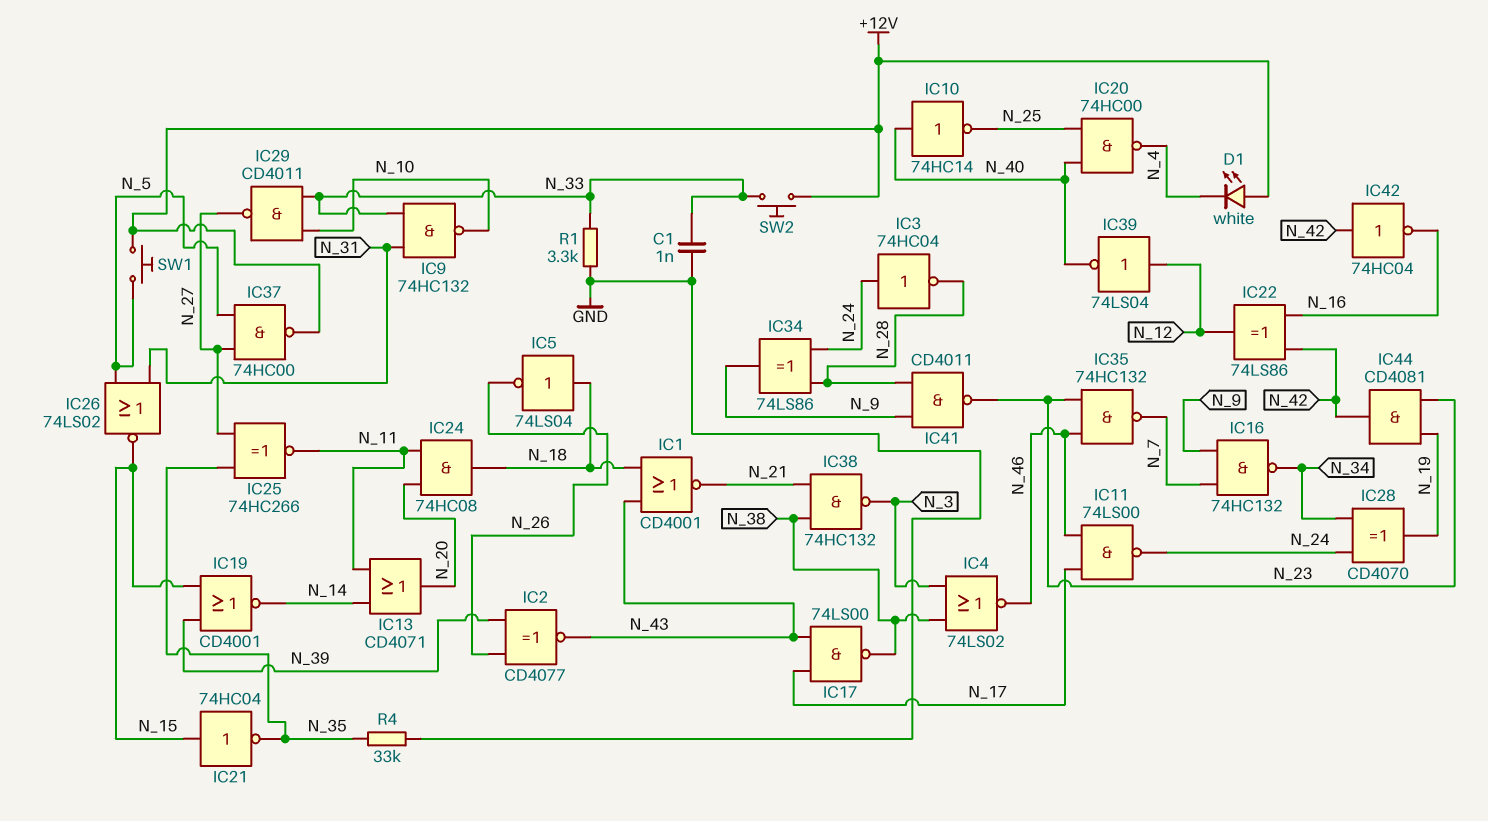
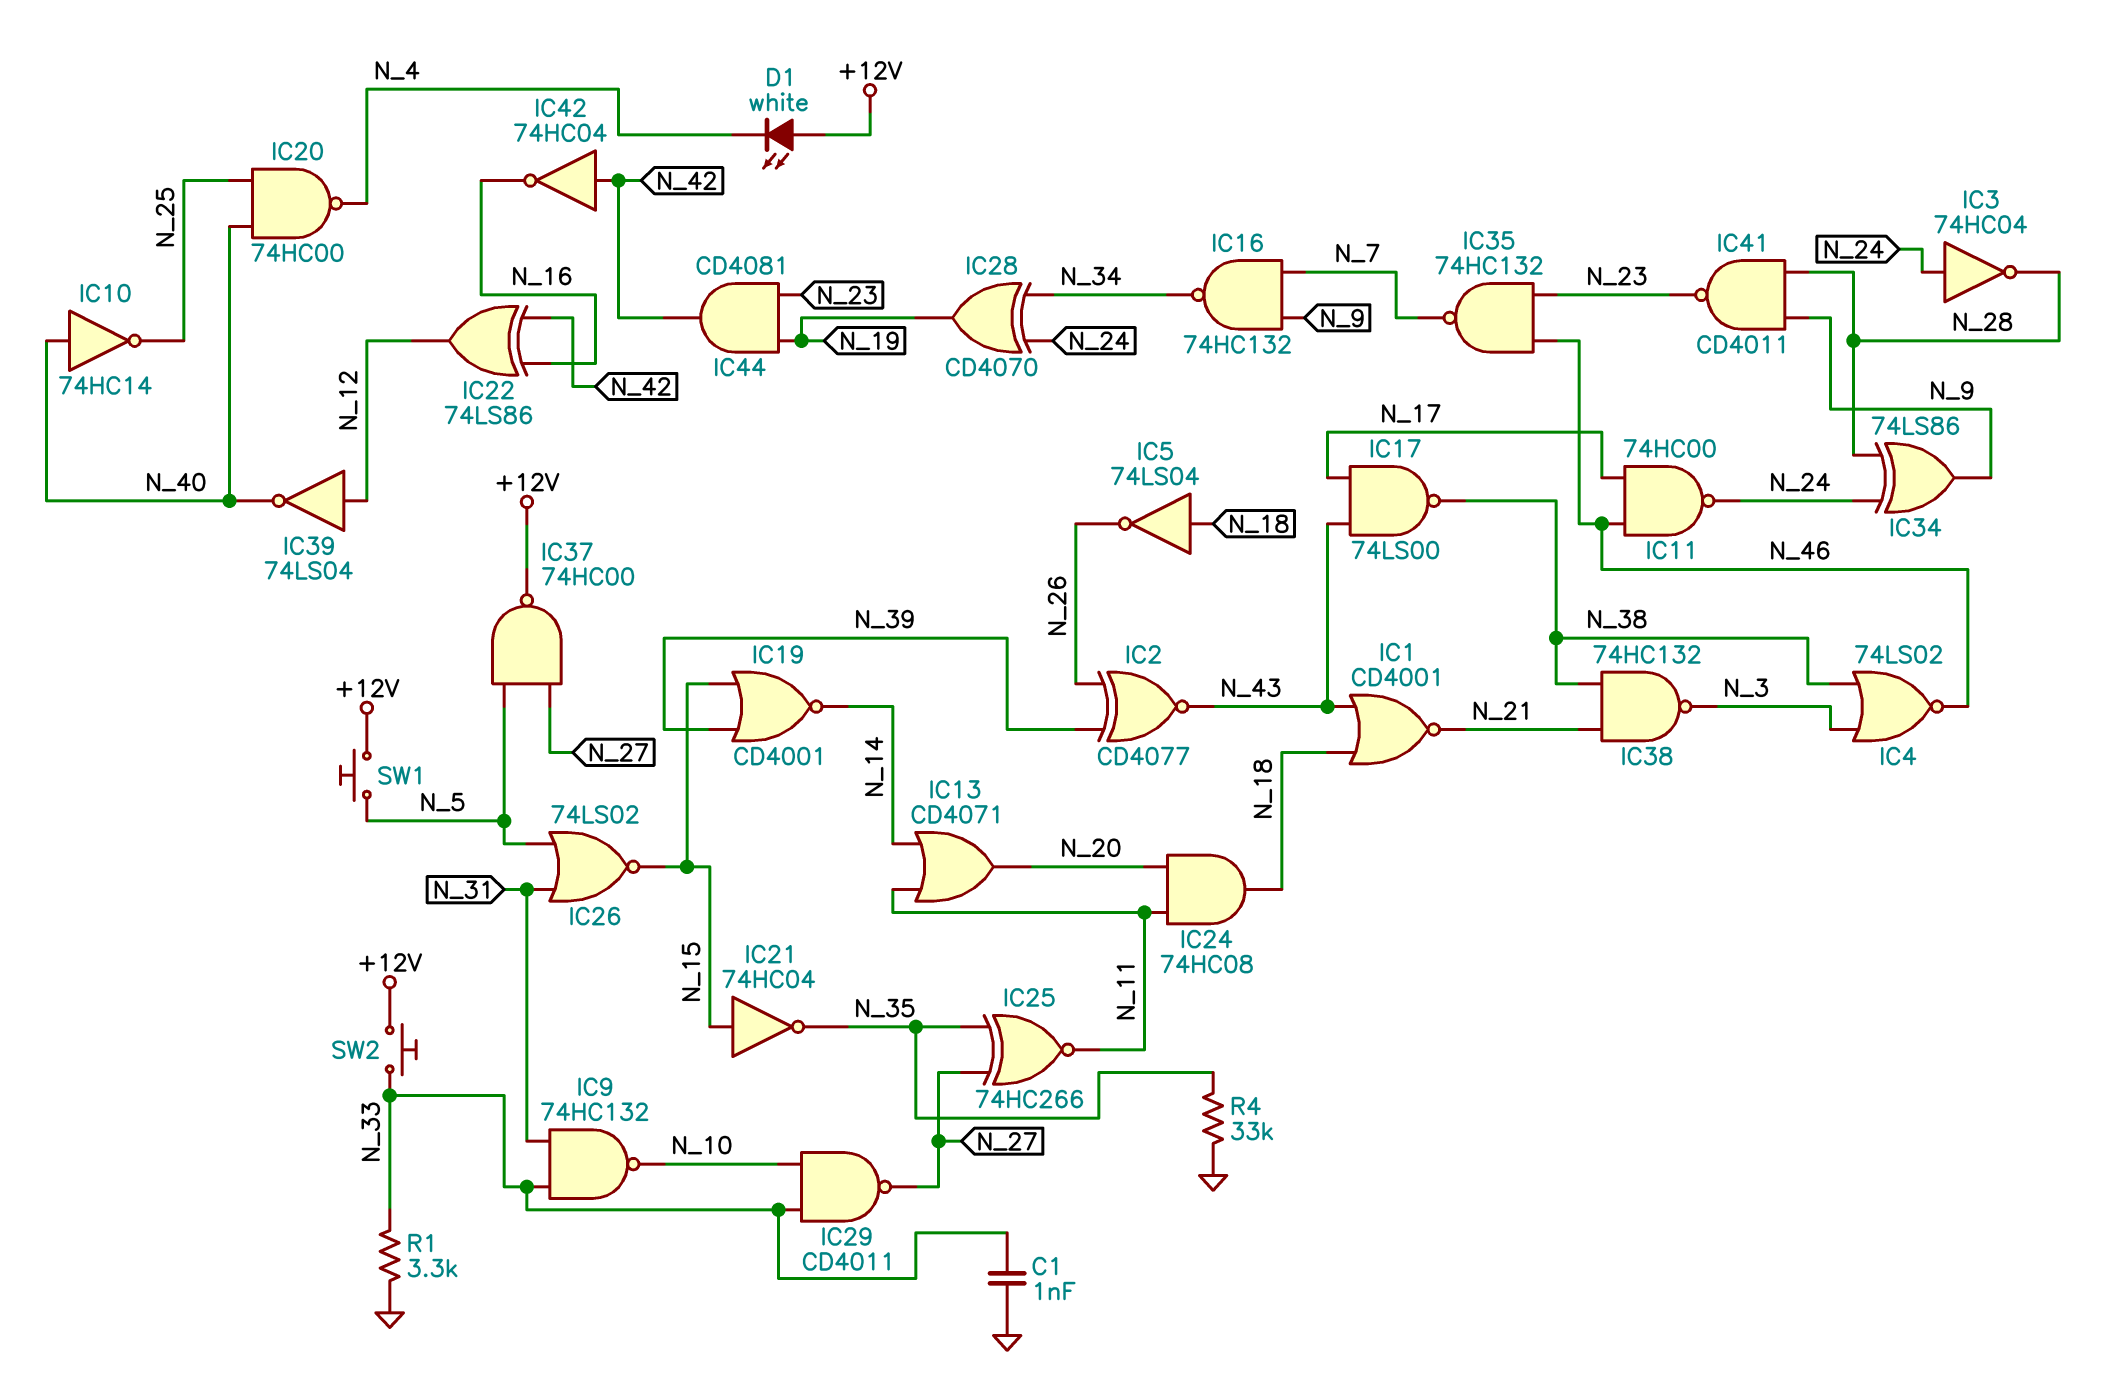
IC11: NAND 74LS00 (in N_17, in N_46, out N_24) -> NAND 74HC00 (in N_17, in N_46, out N_24)

